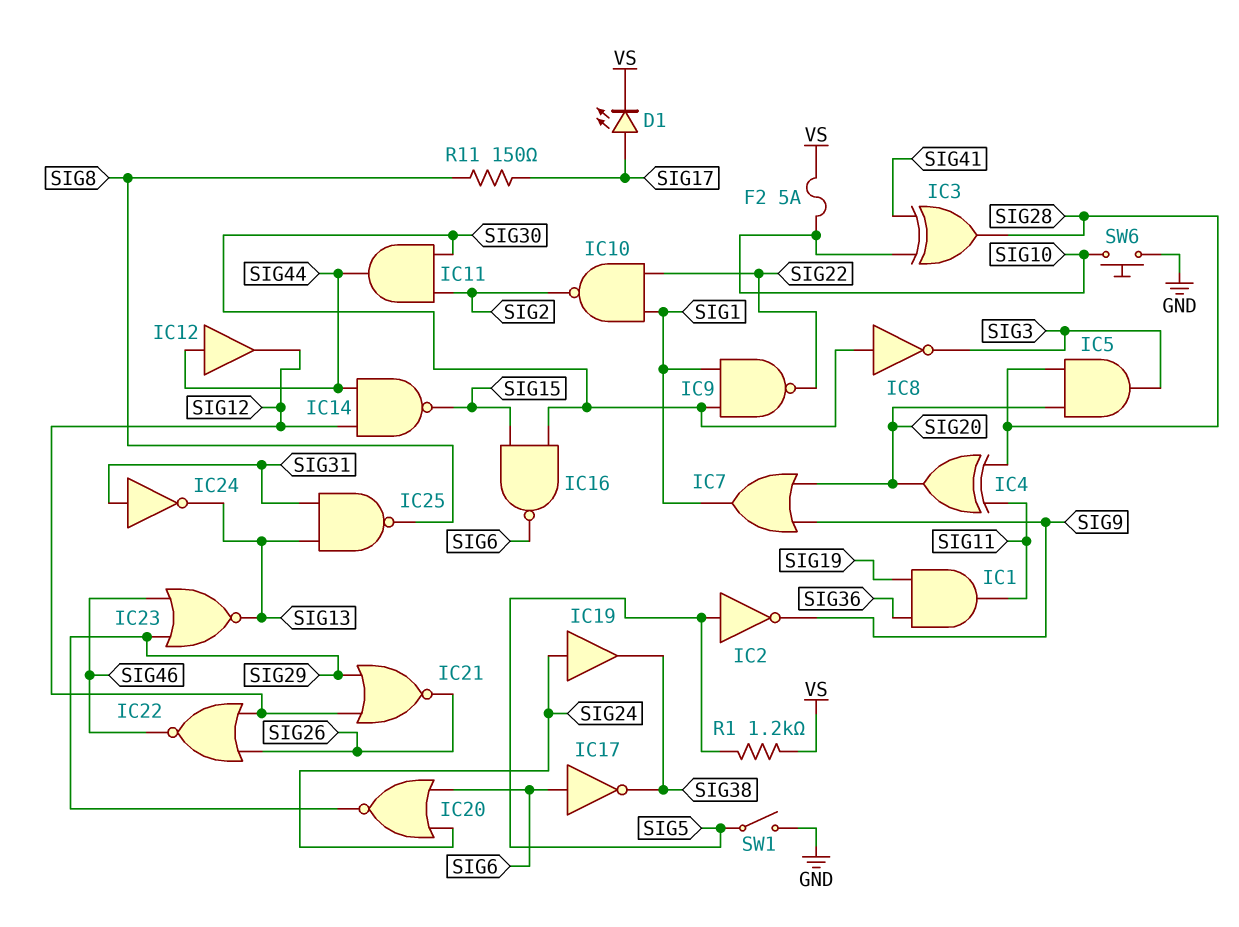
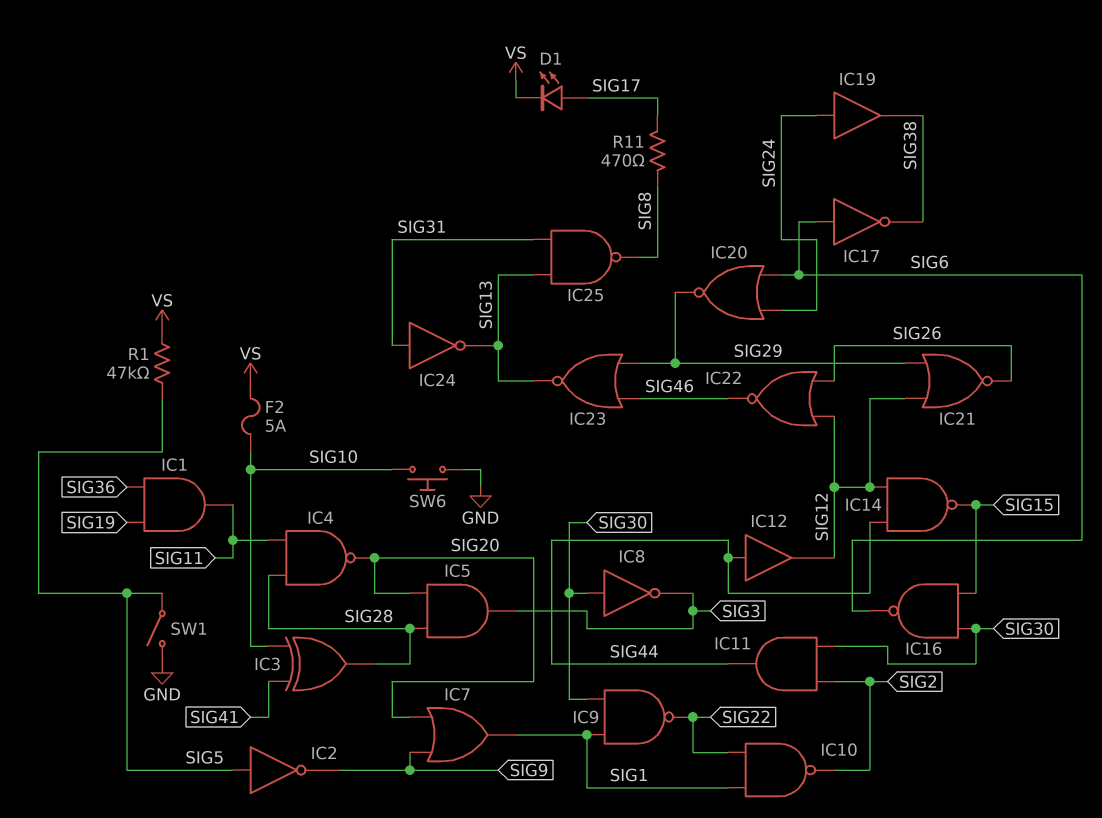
IC4: XOR (in SIG11, in SIG28, out SIG20) -> NAND (in SIG11, in SIG28, out SIG20)
R1: 1.2k (SIG5, VS) -> 47k (SIG5, VS)
R11: 150 (SIG8, SIG17) -> 470 (SIG8, SIG17)

